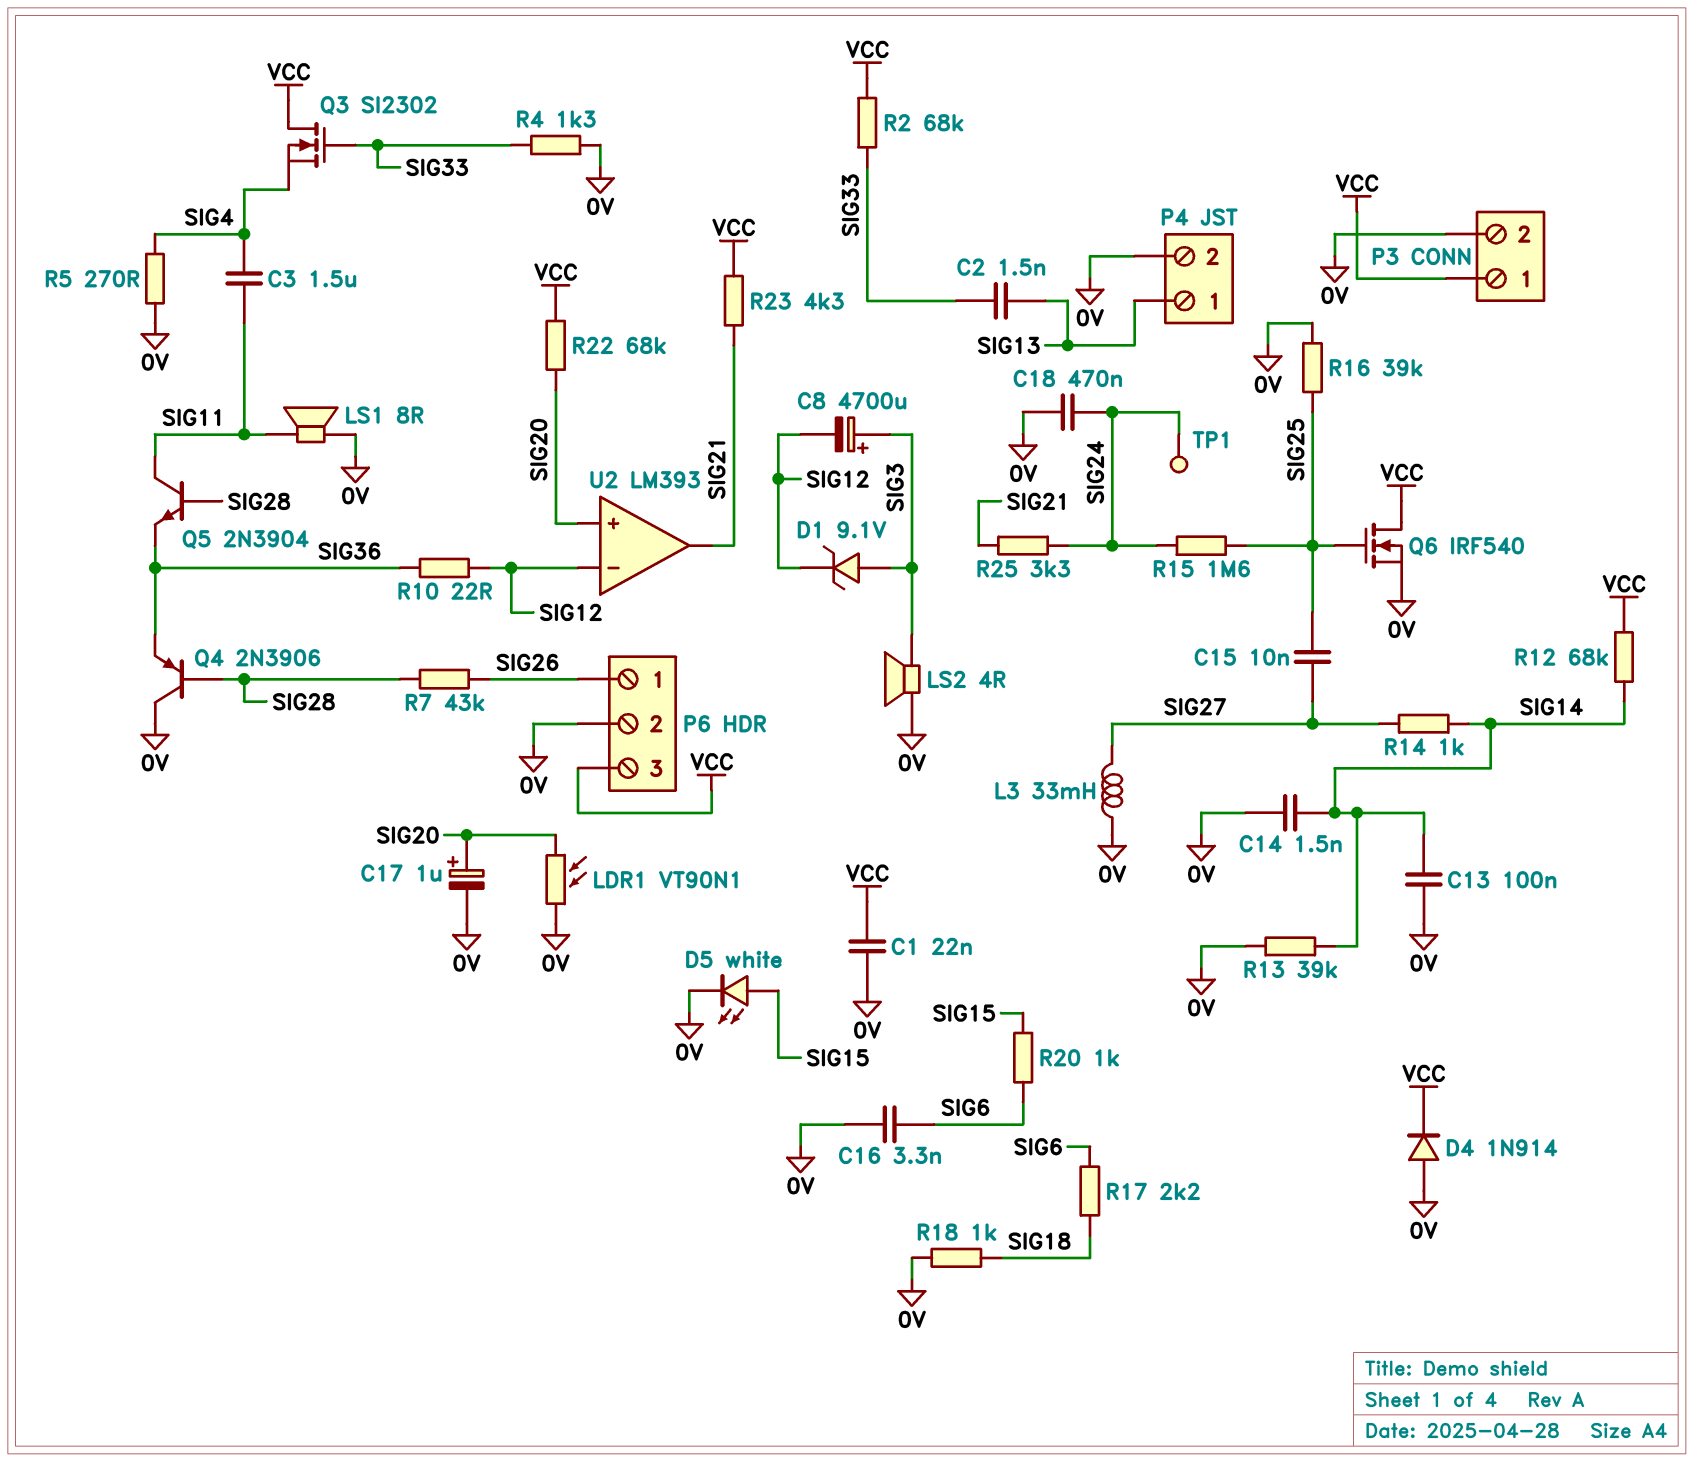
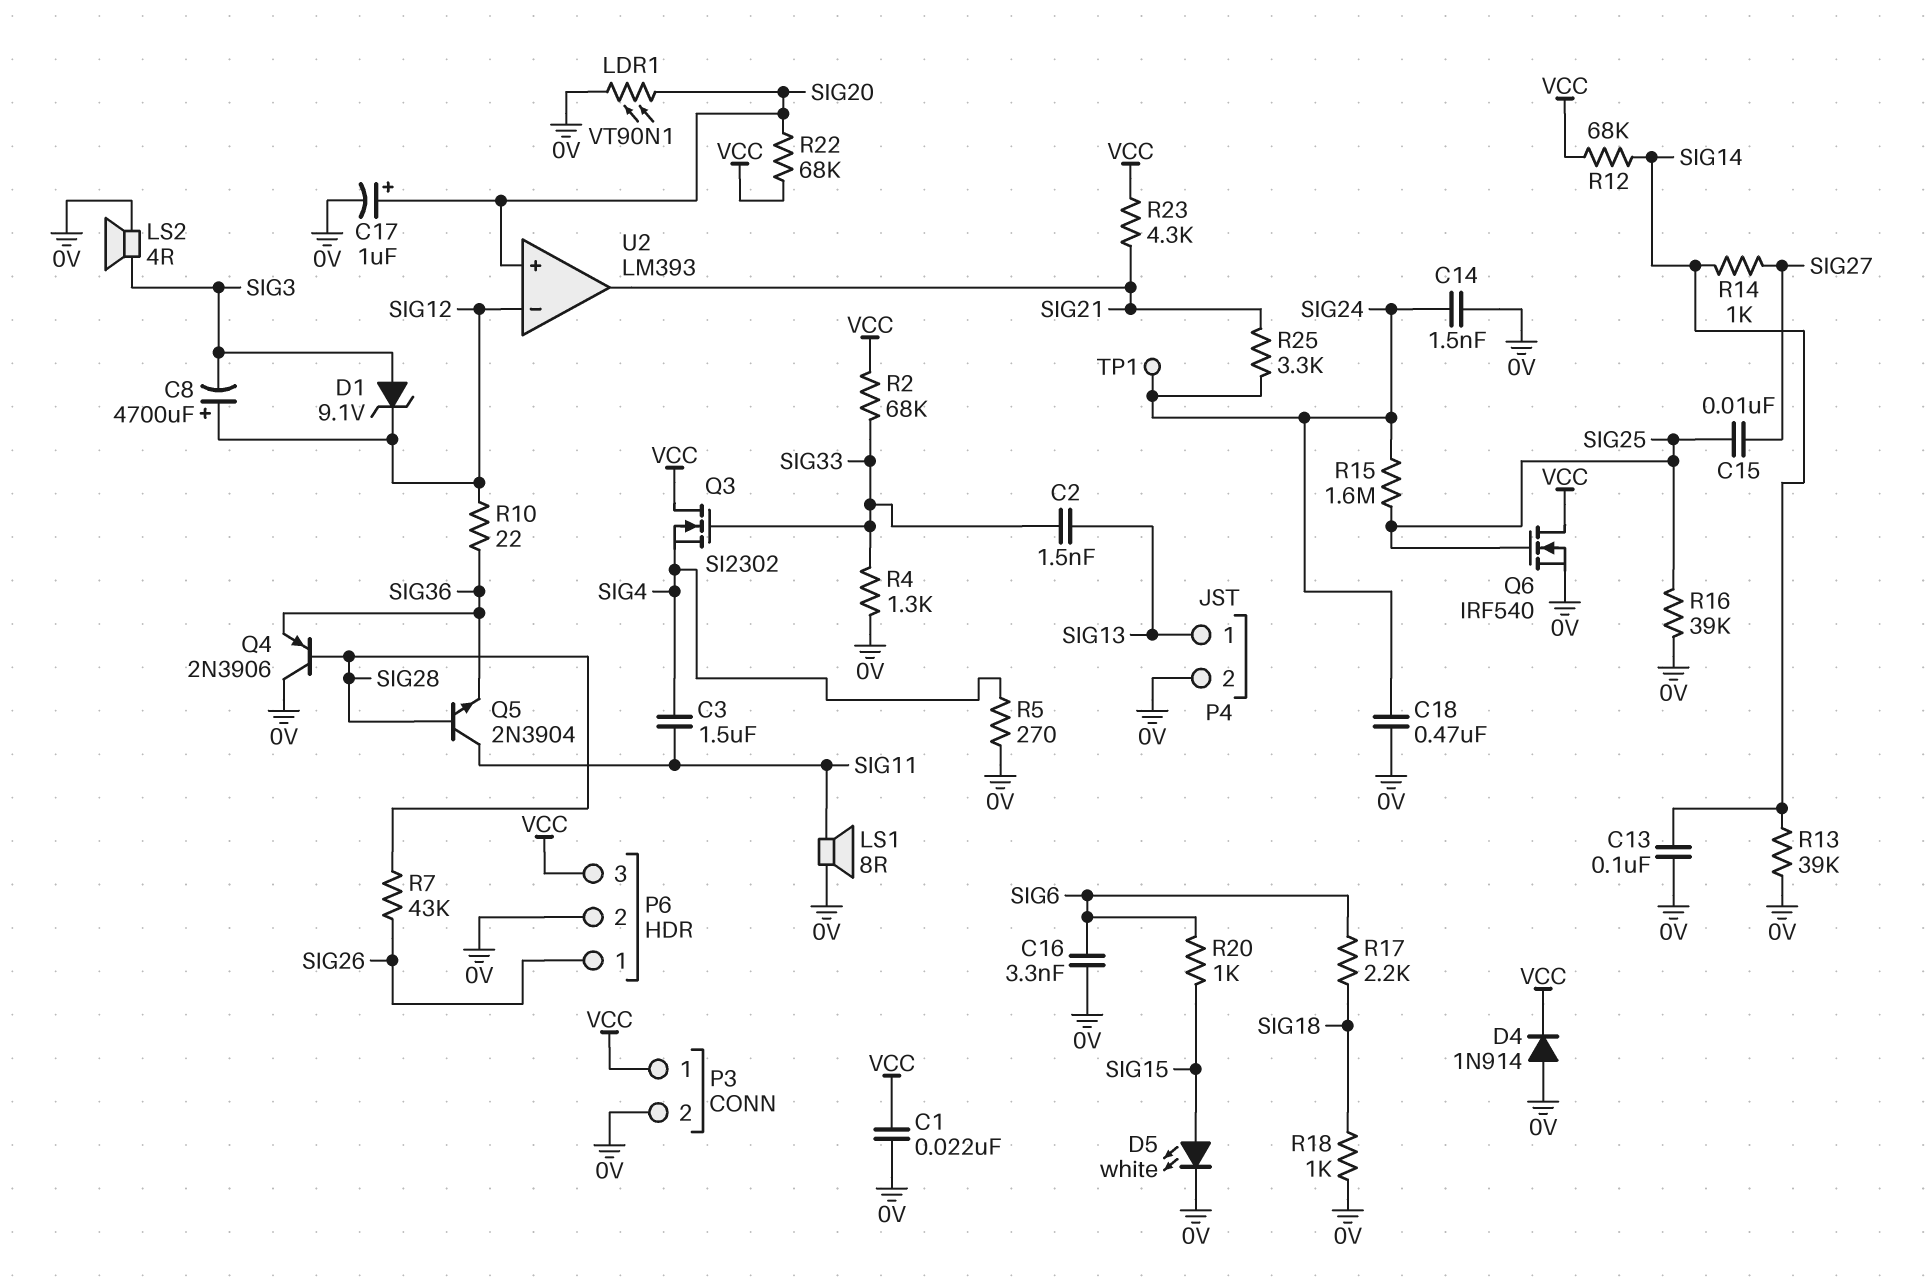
C8: 4700uF (plus SIG3, minus SIG12) -> 4700uF (plus SIG12, minus SIG3)
C14: 1.5nF (0V, SIG14) -> 1.5nF (0V, SIG24)
L3: 33mH (0V, SIG27) -> none

